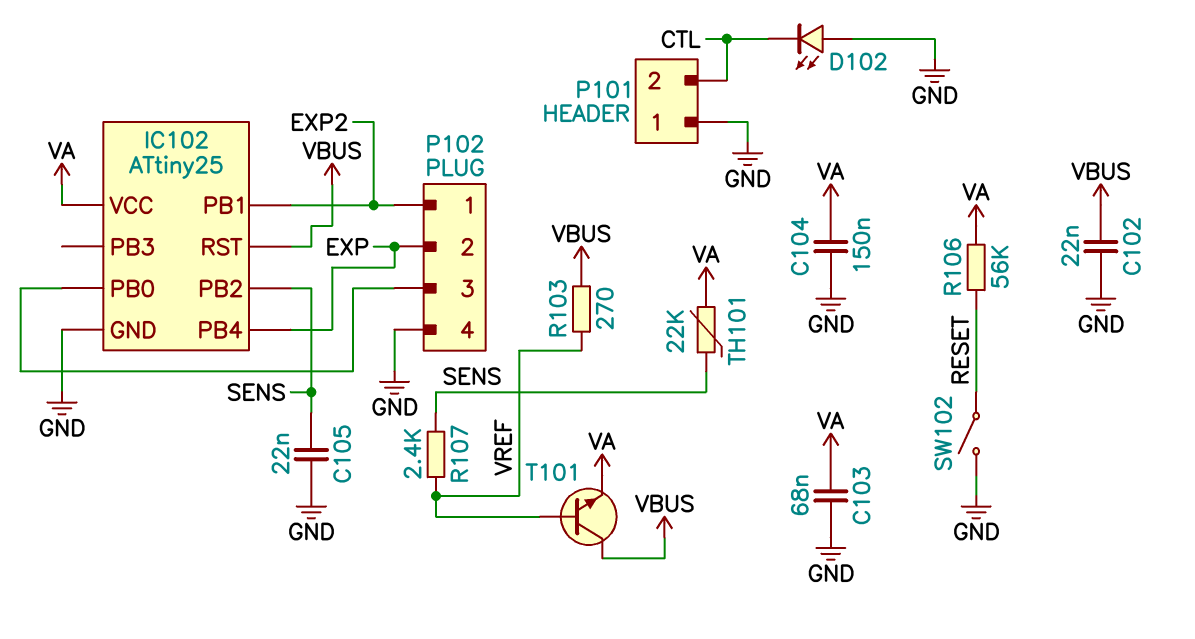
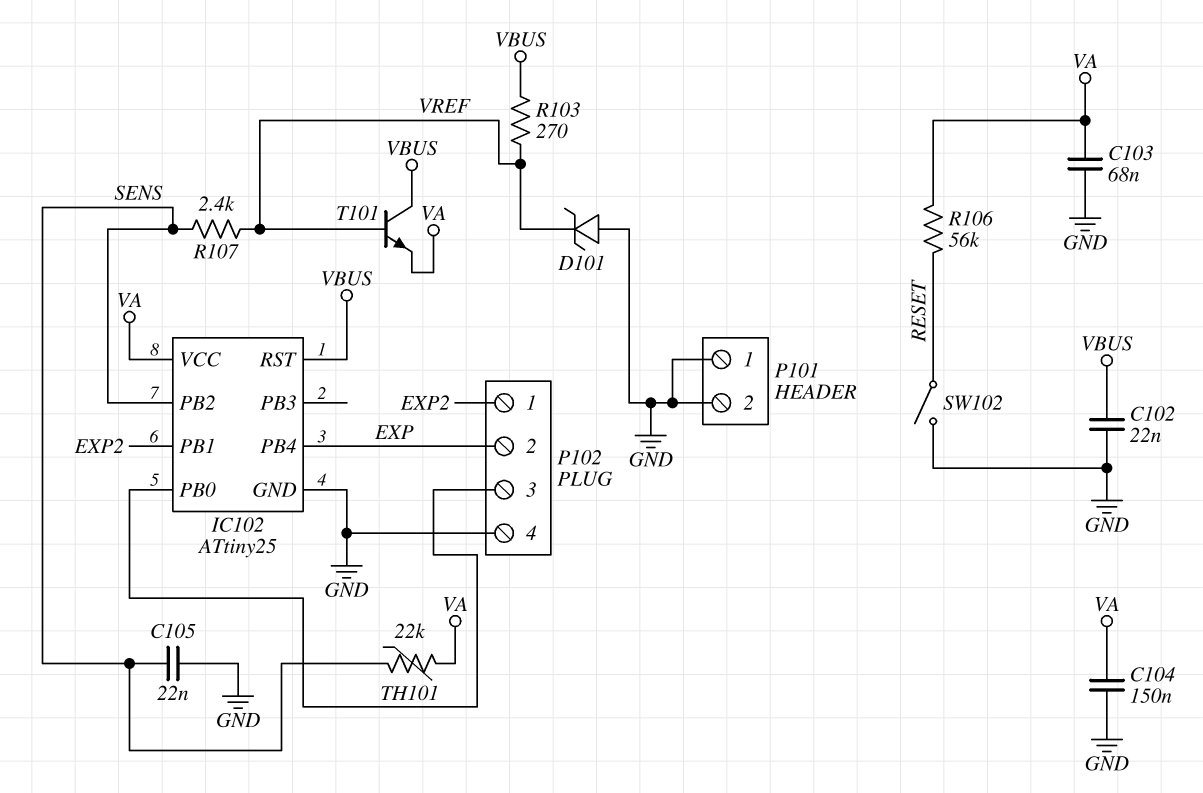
D101: none -> zener (A GND, K VREF)
D102: LED (A GND, K CTL) -> none
P101 pin 2: CTL -> GND

